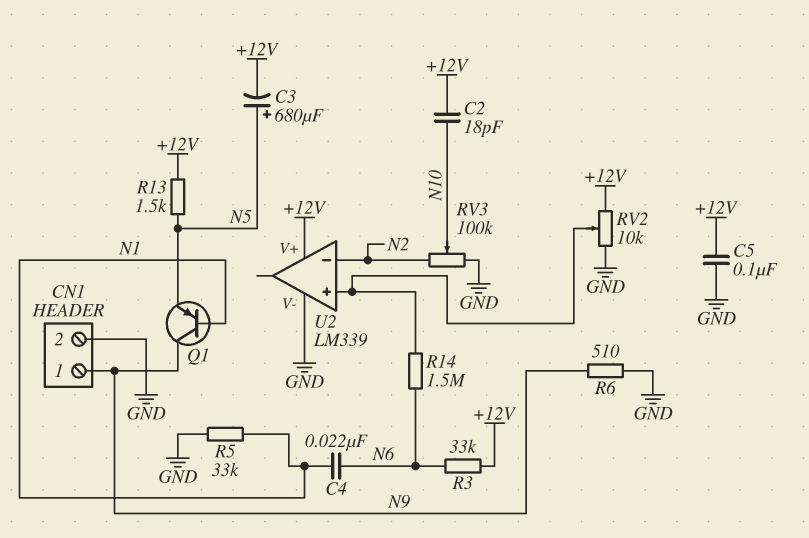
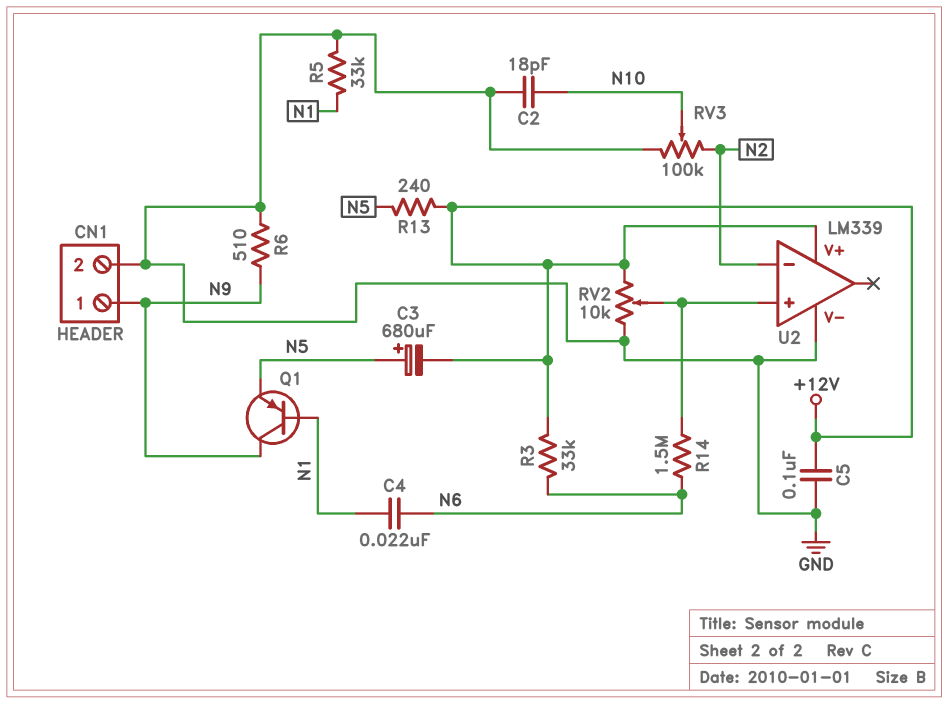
C2: 18pF (+12V, N10) -> 18pF (GND, N10)
R13: 1.5k (+12V, N5) -> 240 (+12V, N5)

